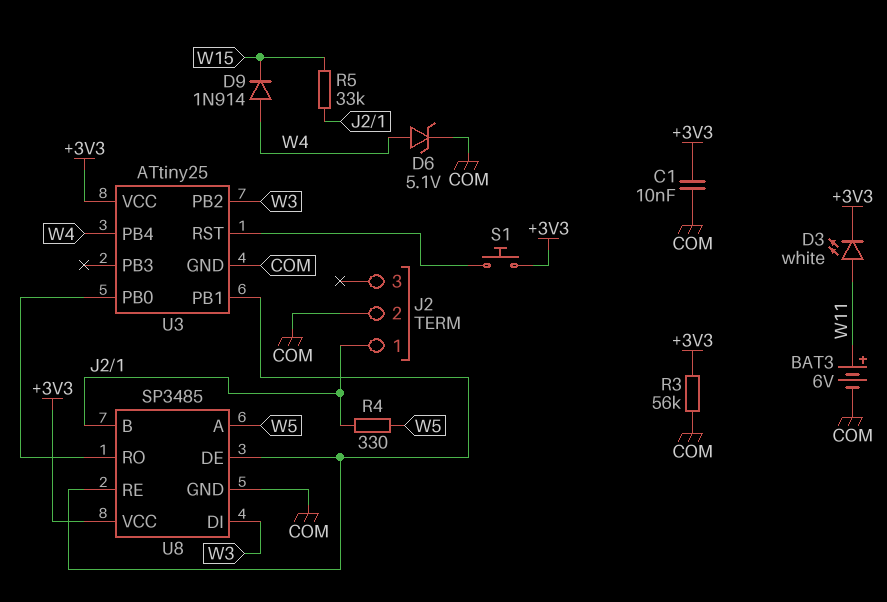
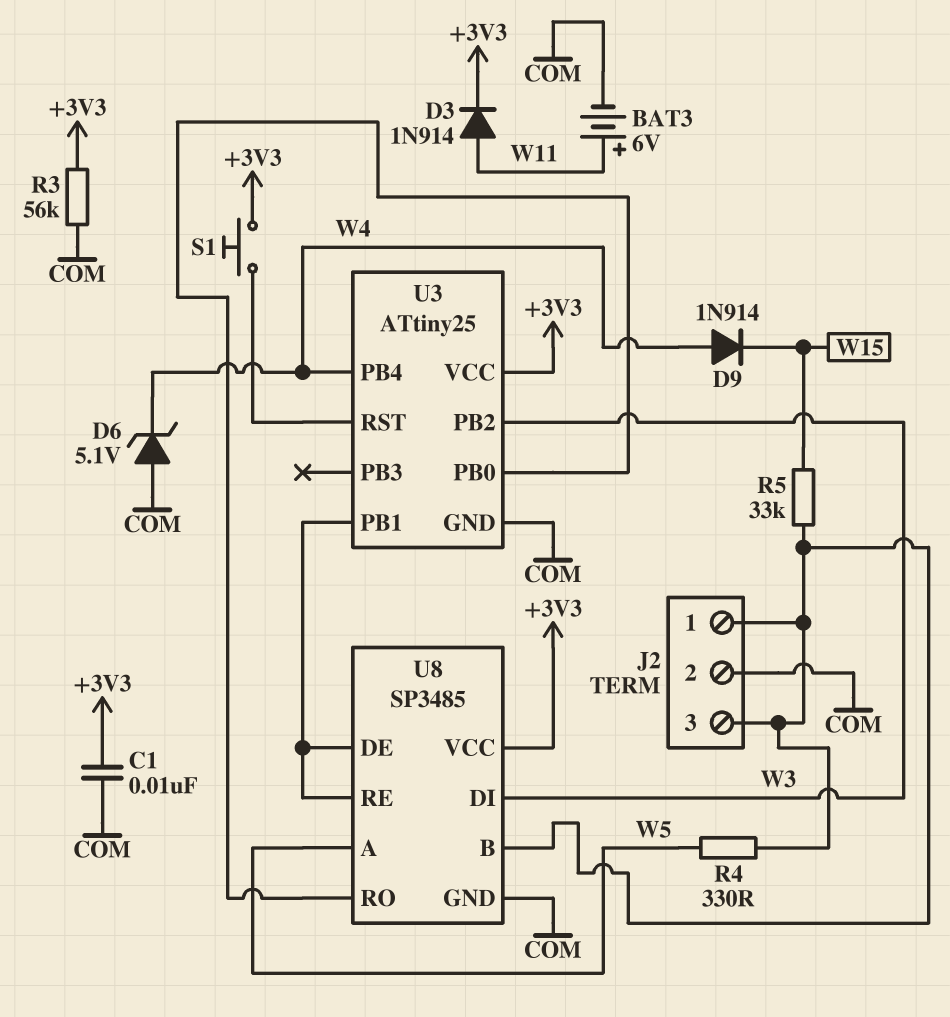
D3: LED white (A W11, K +3V3) -> diode 1N914 (A W11, K +3V3)
D6: zener 5.1V (A W4, K COM) -> zener 5.1V (A COM, K W4)
J2 pin 3: none -> J2/1

